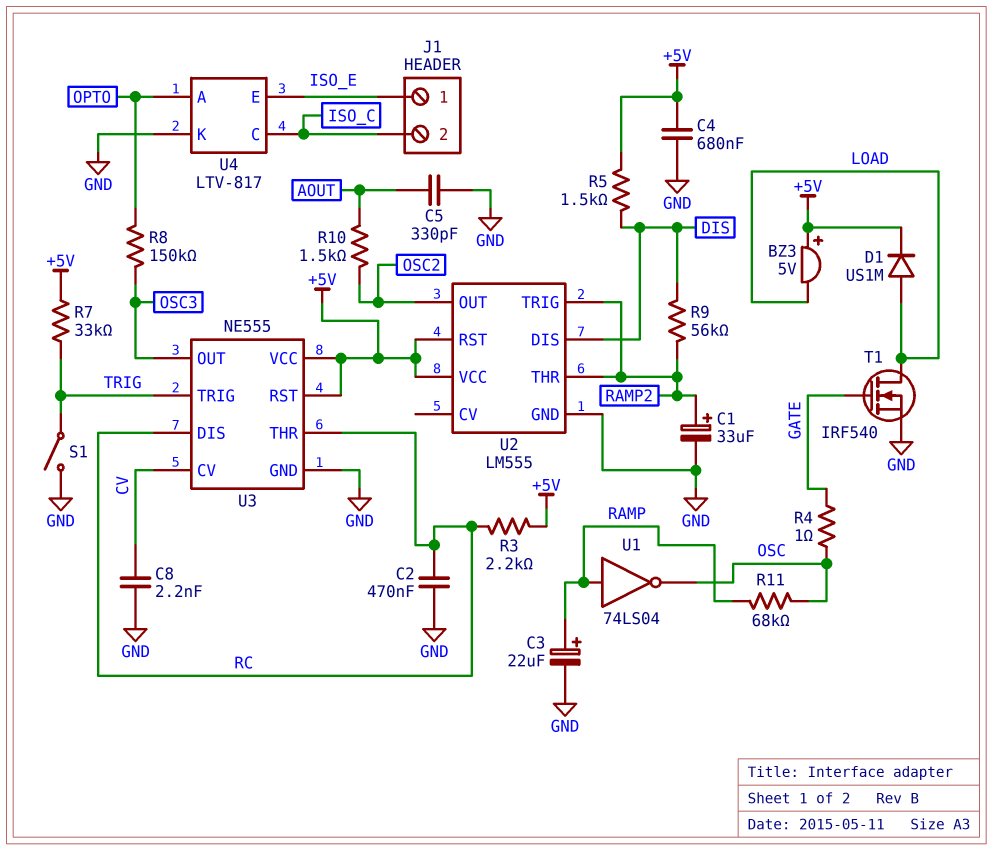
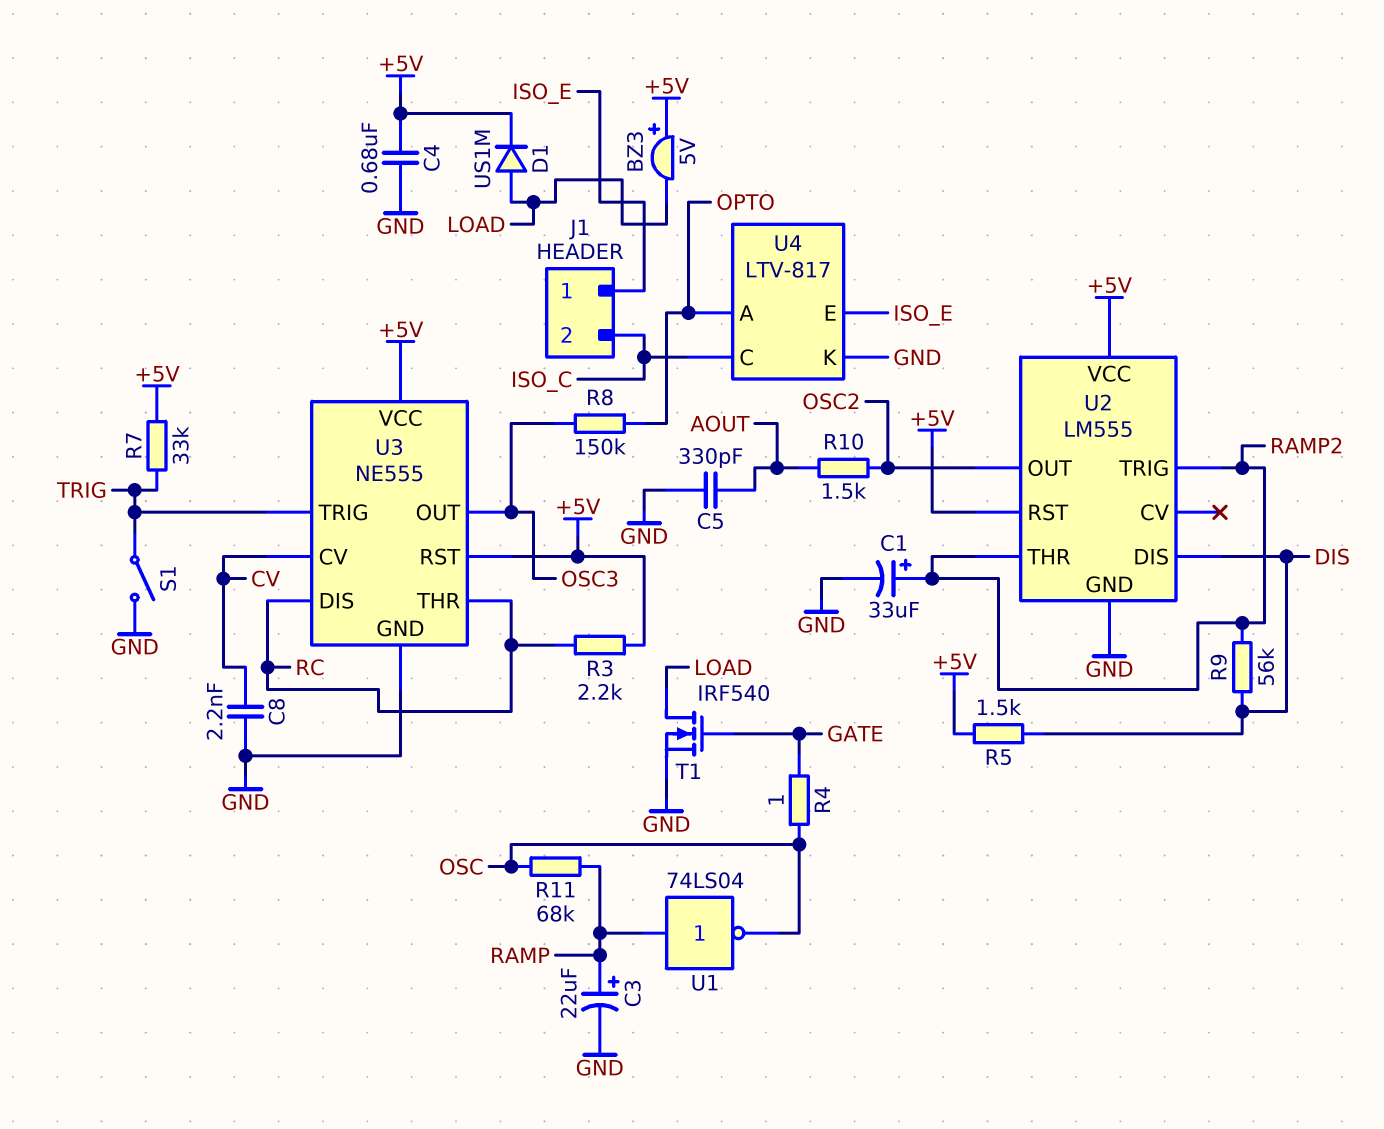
C2: 470nF (GND, RC) -> none

